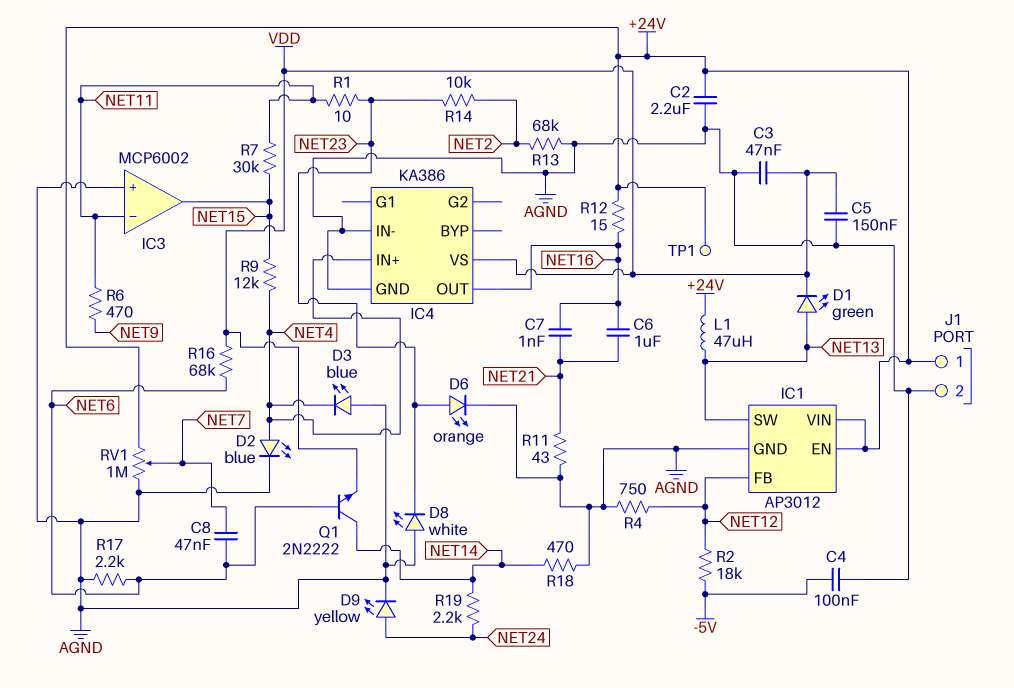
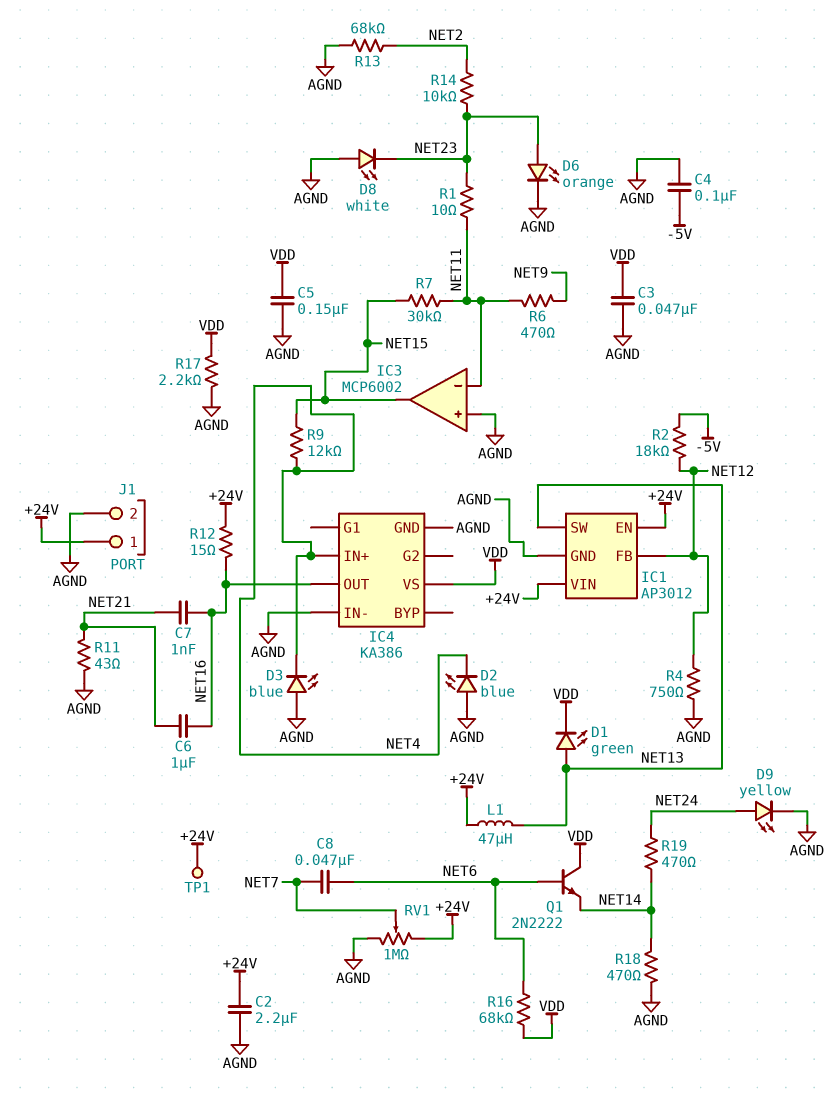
D2: LED blue (A NET4, K AGND) -> LED blue (A AGND, K NET4)
Q1: NPN 2N2222 (B NET6, C NET14, E VDD) -> NPN 2N2222 (B NET6, C VDD, E NET14)
R17: 2.2k (AGND, NET6) -> 2.2k (AGND, VDD)
R19: 2.2k (NET14, NET24) -> 470 (NET14, NET24)

